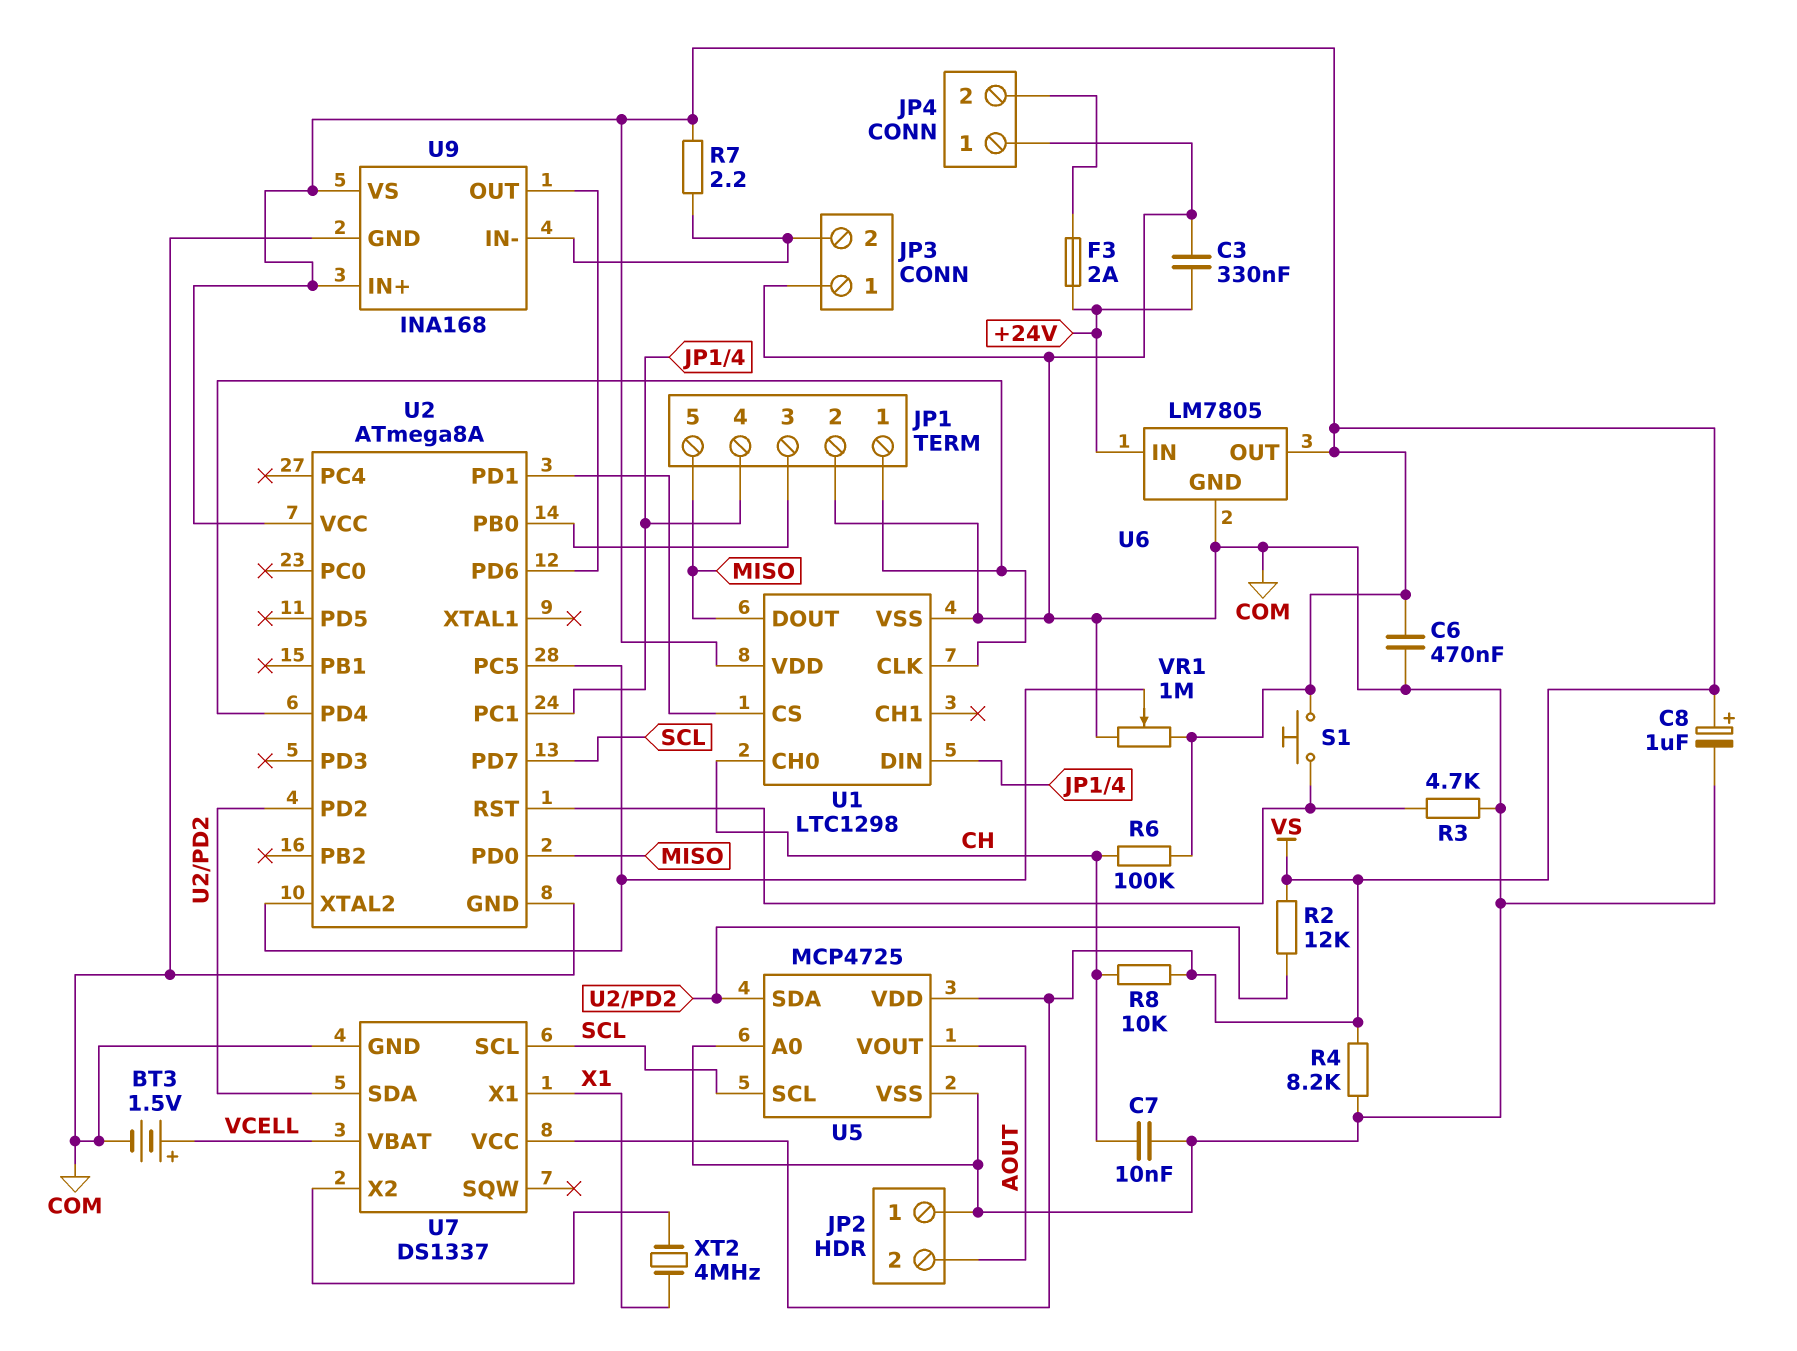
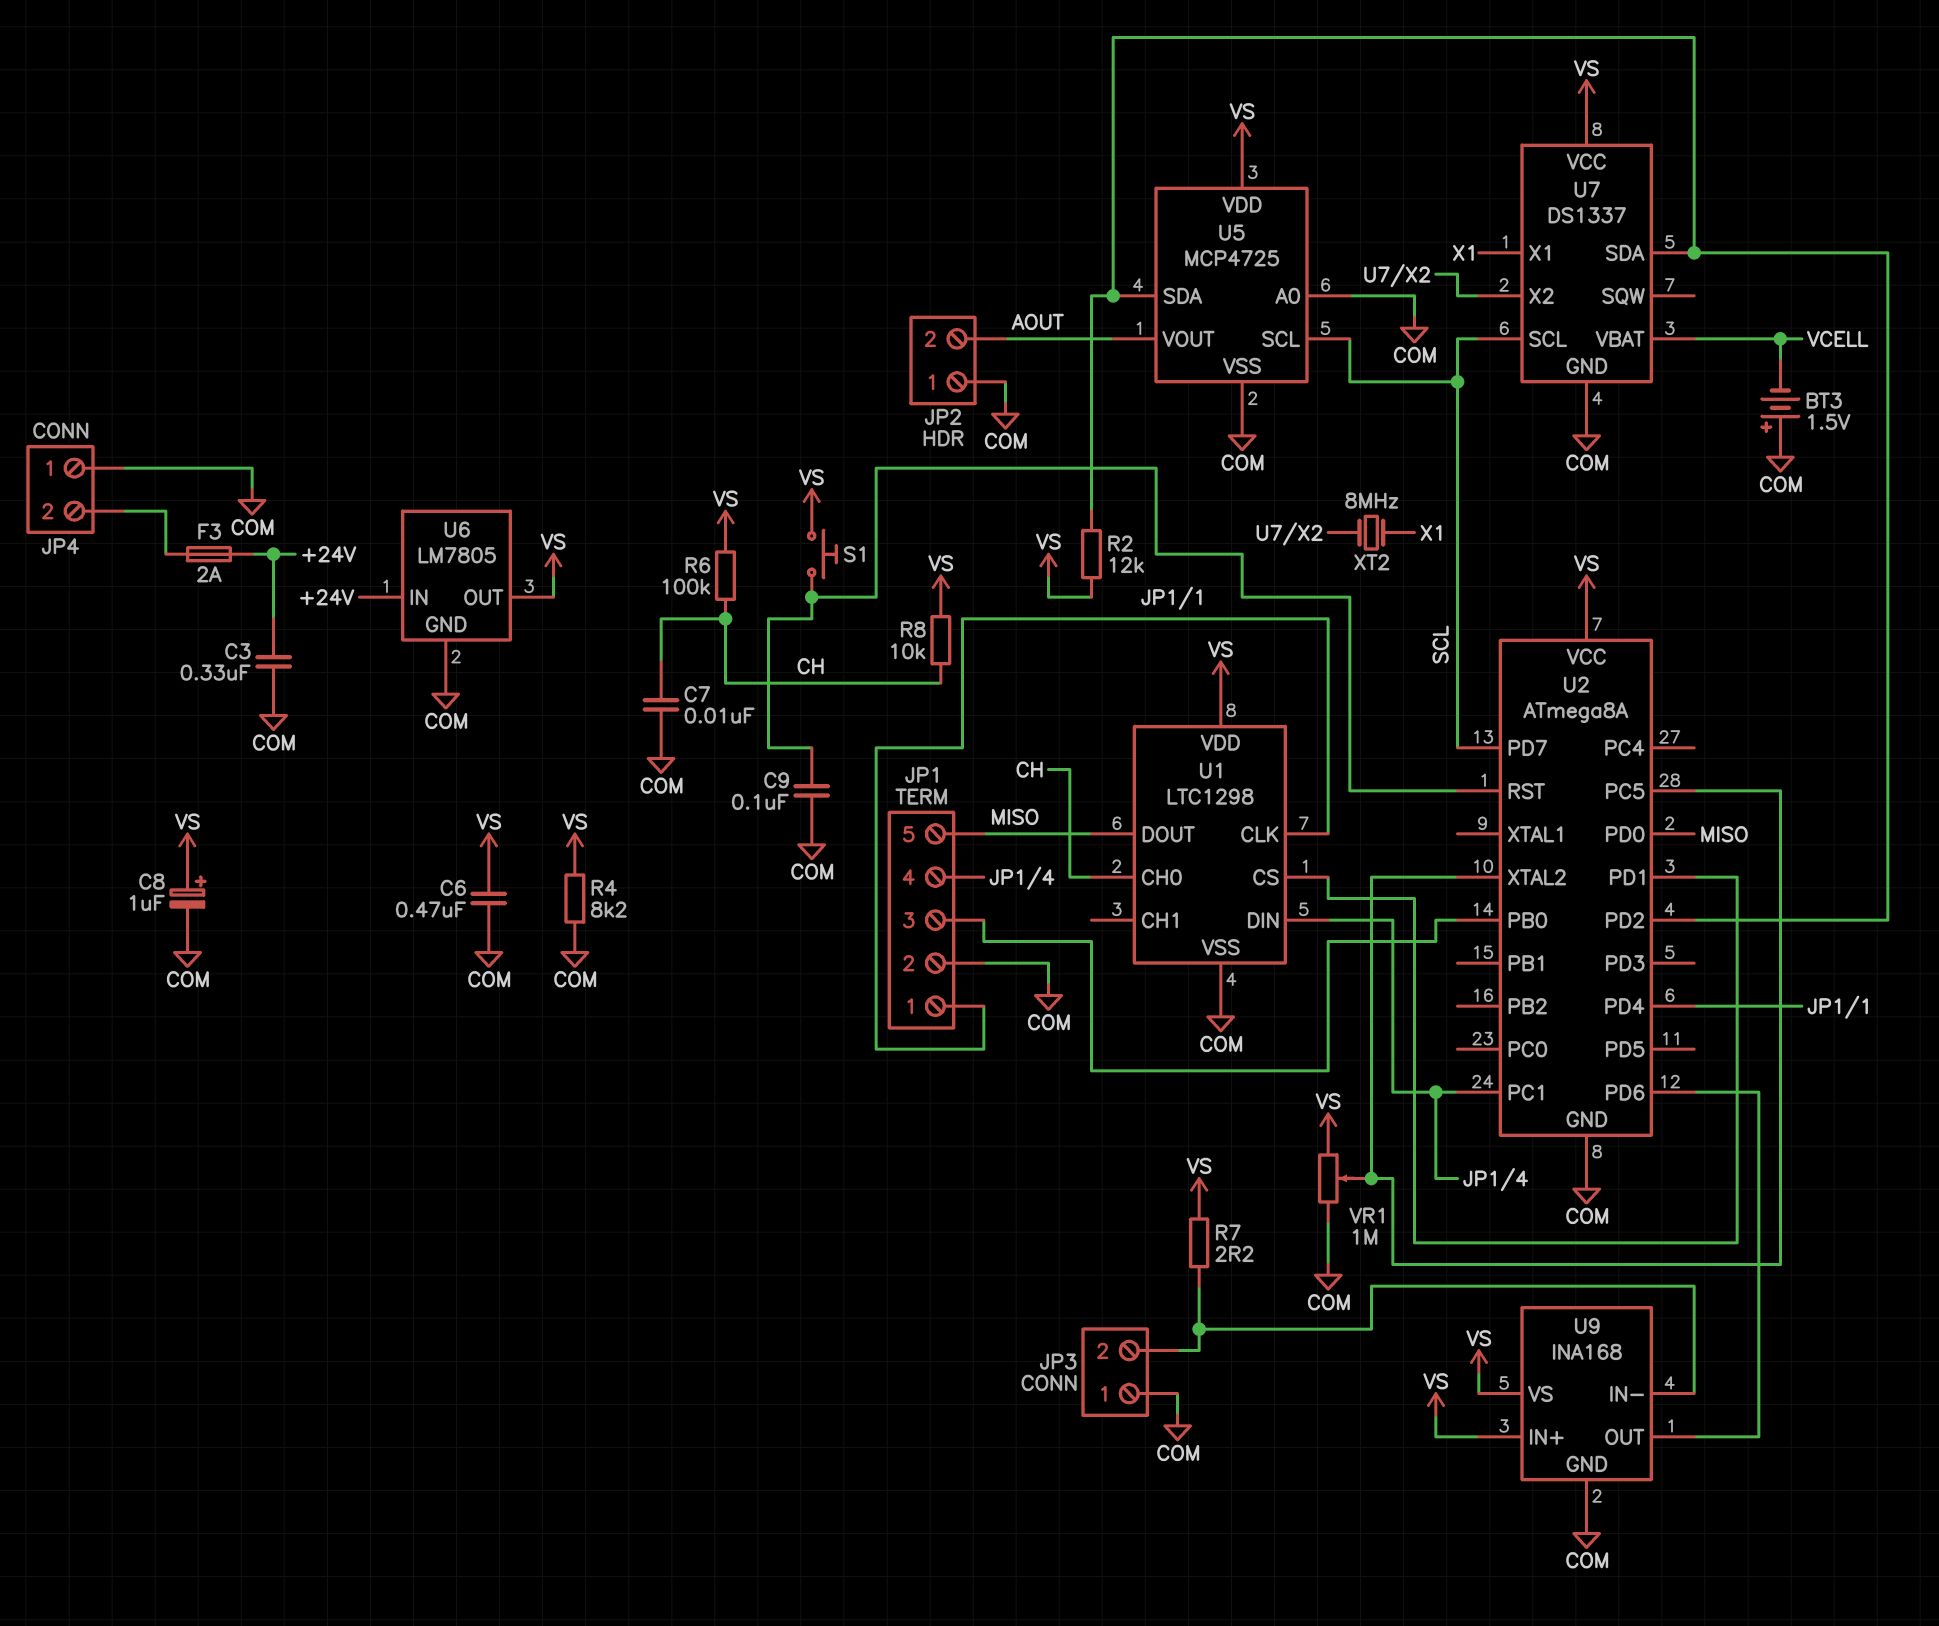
BT3: 1.5V (plus VCELL, minus COM) -> 1.5V (plus COM, minus VCELL)
C9: none -> 100nF (COM, U2/RST)
R3: 4.7k (COM, U2/RST) -> none
XT2: 4MHz (U7/X2, X1) -> 8MHz (U7/X2, X1)

